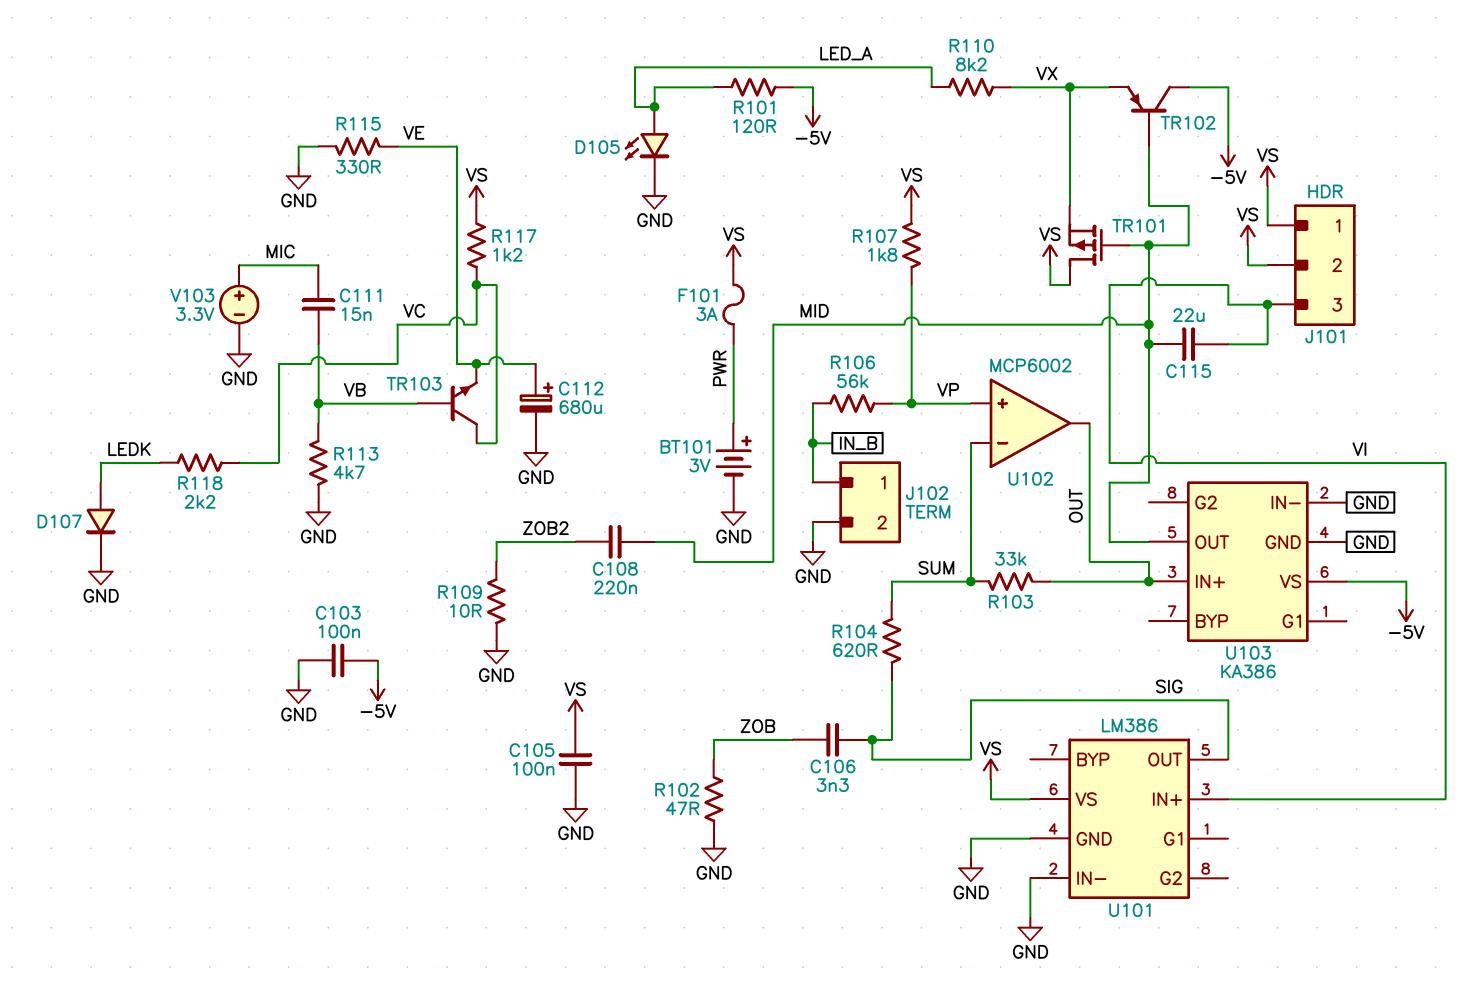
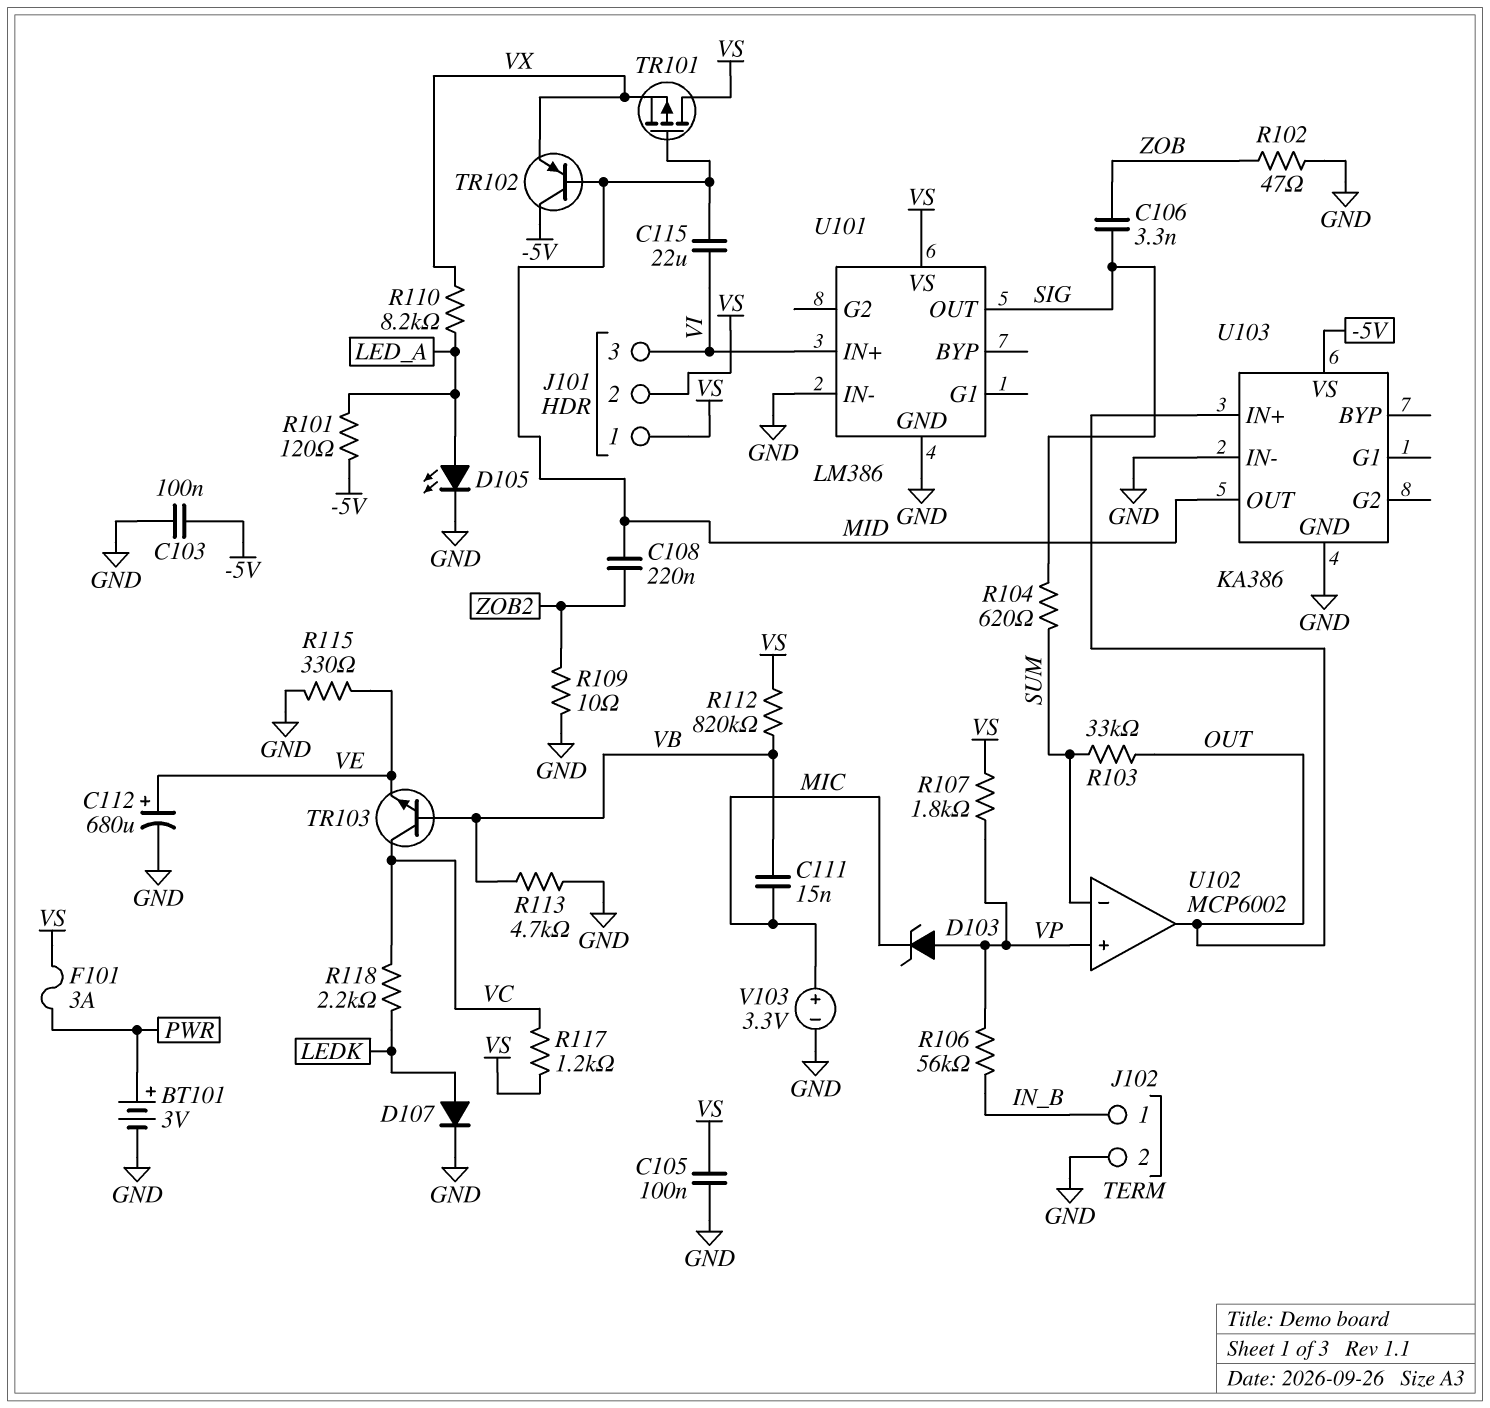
D103: none -> zener (A VP, K MIC)
R112: none -> 820k (VB, VS)

